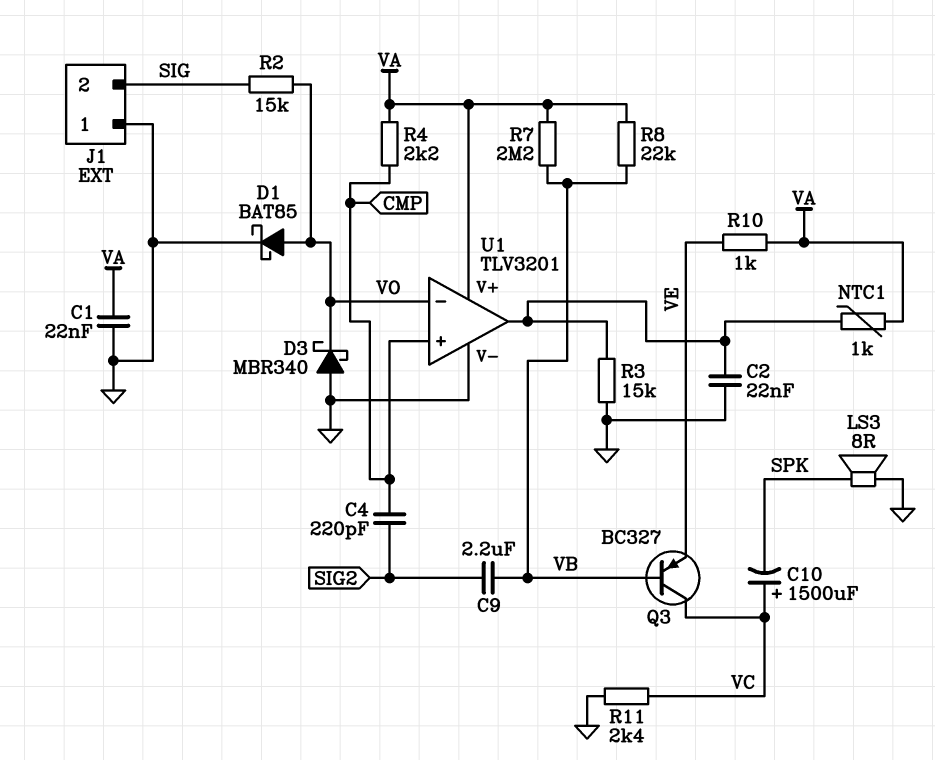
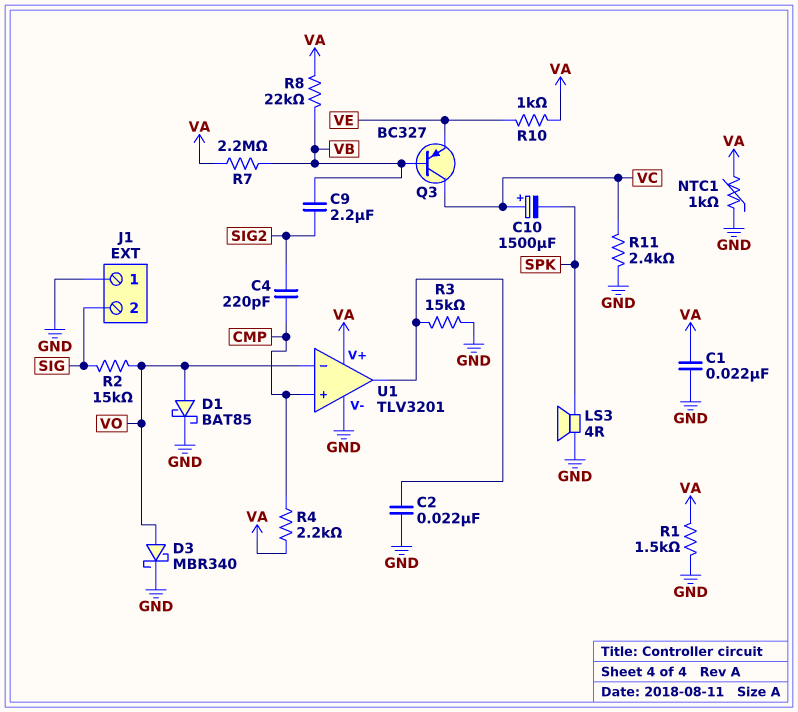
D3: schottky MBR340 (A GND, K VO) -> schottky MBR340 (A VO, K GND)
LS3: speaker 8R (GND, SPK) -> speaker 4R (GND, SPK)
NTC1: 1k (U1/out, VA) -> 1k (GND, VA)
R1: none -> 1.5k (GND, VA)

